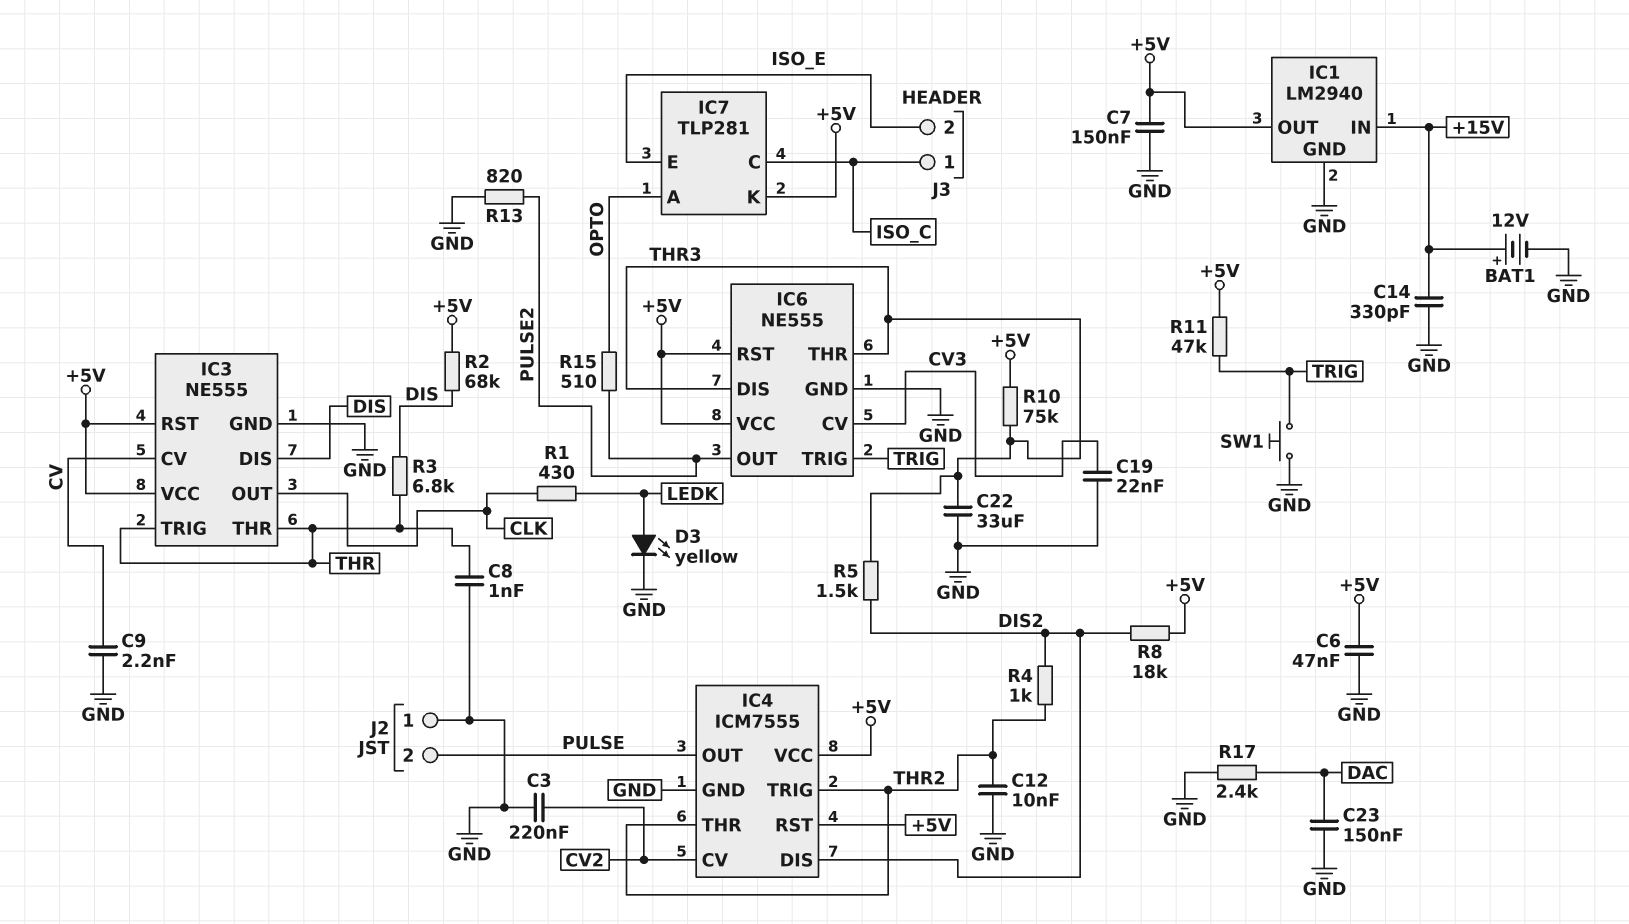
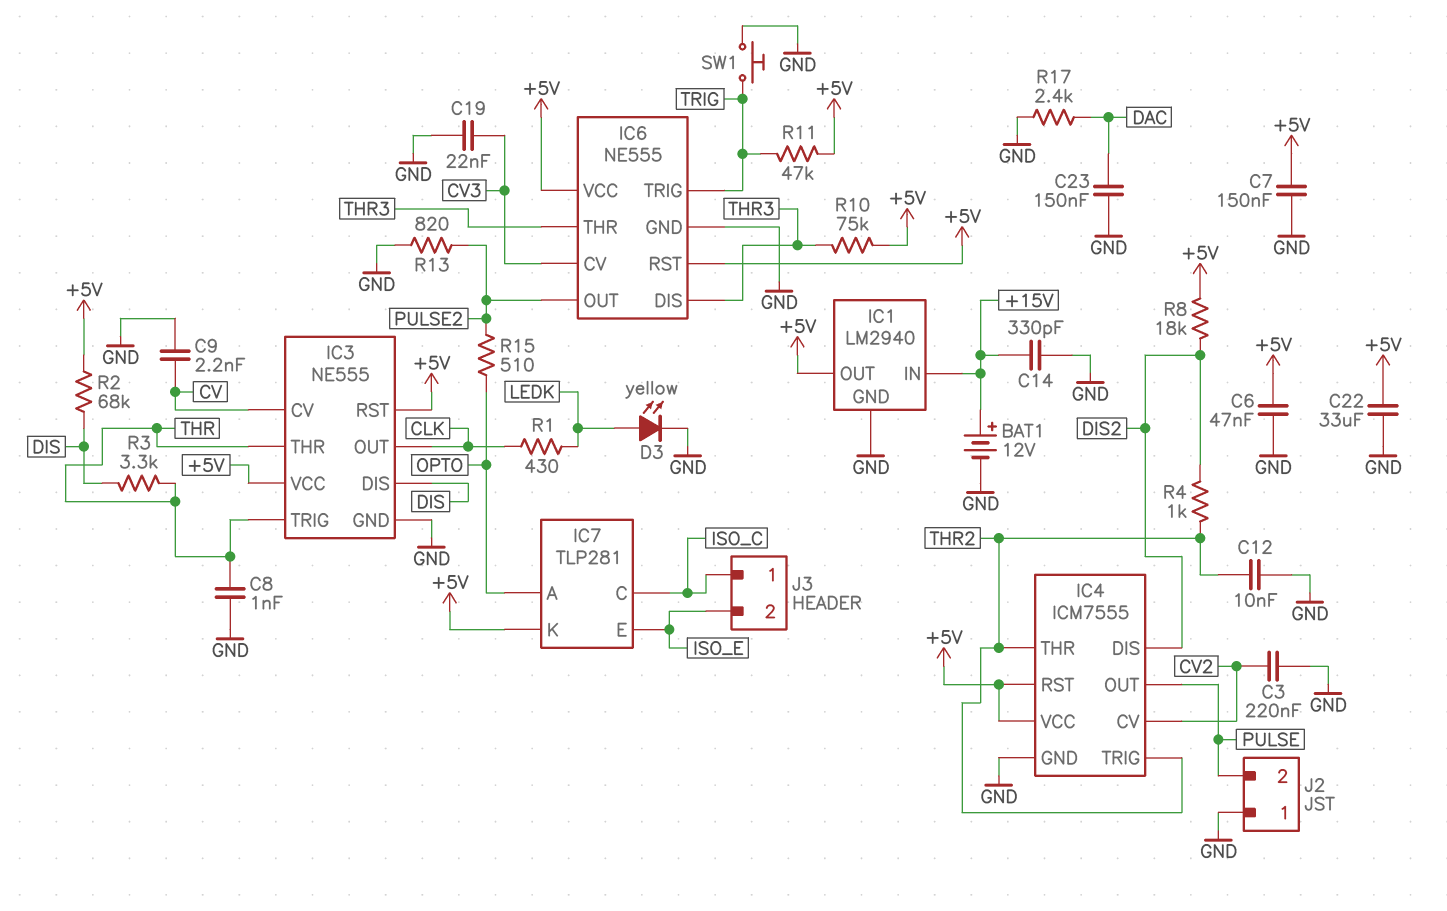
C22: 33uF (GND, THR3) -> 33uF (+5V, GND)
R3: 6.8k (DIS, THR) -> 3.3k (DIS, THR)
R5: 1.5k (DIS2, THR3) -> none

